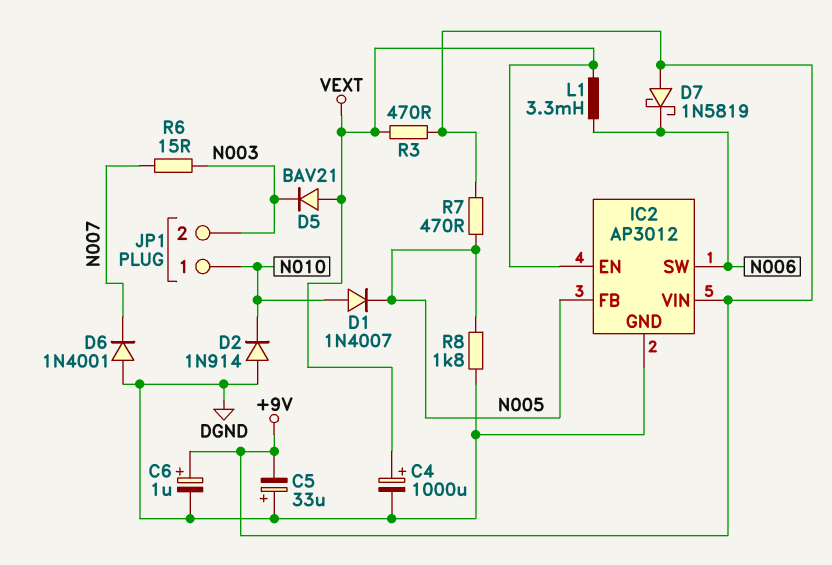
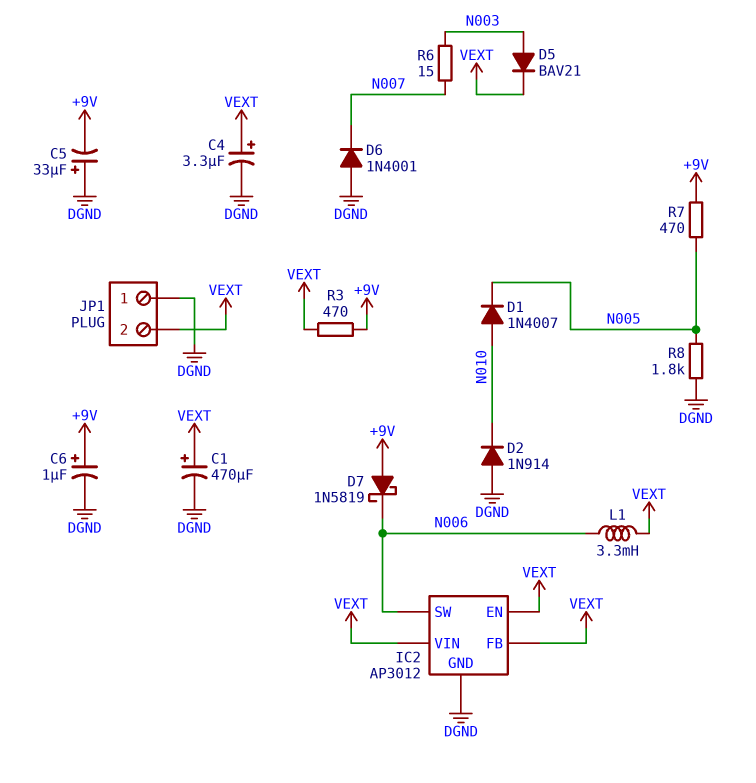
C1: none -> 470uF (plus VEXT, minus DGND)
C4: 1000uF (plus VEXT, minus DGND) -> 3.3uF (plus VEXT, minus DGND)
D5: diode BAV21 (A VEXT, K N003) -> diode BAV21 (A N003, K VEXT)
IC2 pin FB: N005 -> VEXT
IC2 pin VIN: +9V -> VEXT
JP1 pin 1: N010 -> DGND
JP1 pin 2: N003 -> VEXT

